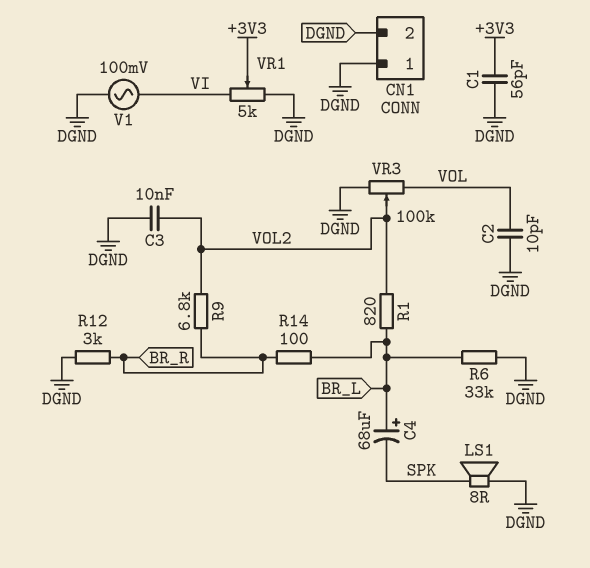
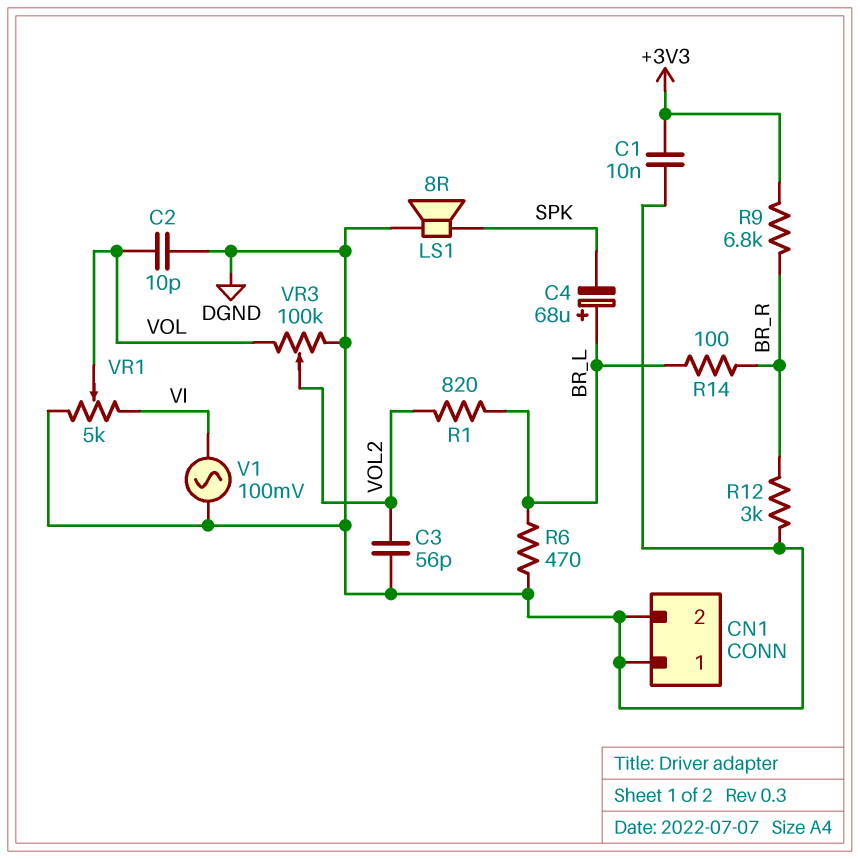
C1: 56pF (+3V3, DGND) -> 10nF (+3V3, DGND)
C3: 10nF (DGND, VOL2) -> 56pF (DGND, VOL2)
R6: 33k (BR_L, DGND) -> 470 (BR_L, DGND)
R9: 6.8k (BR_R, VOL2) -> 6.8k (+3V3, BR_R)
VR1: 5k (DGND, VI, wiper +3V3) -> 5k (DGND, VI, wiper VOL)

